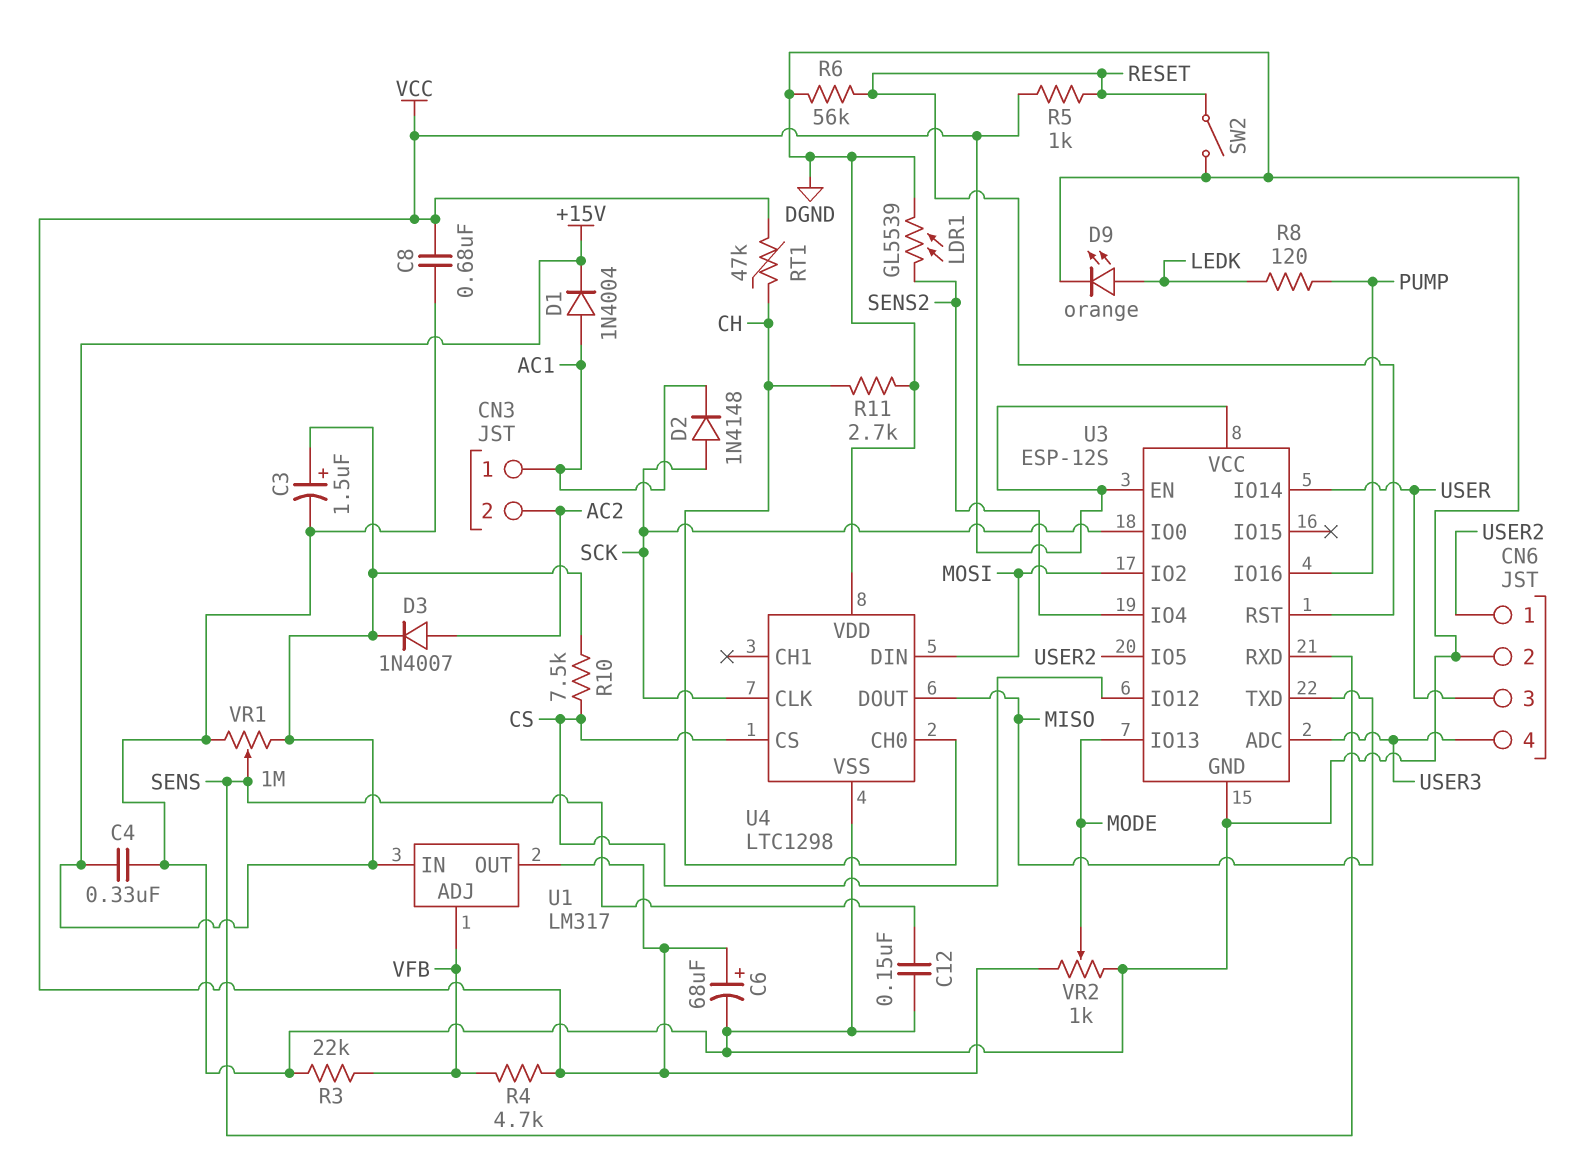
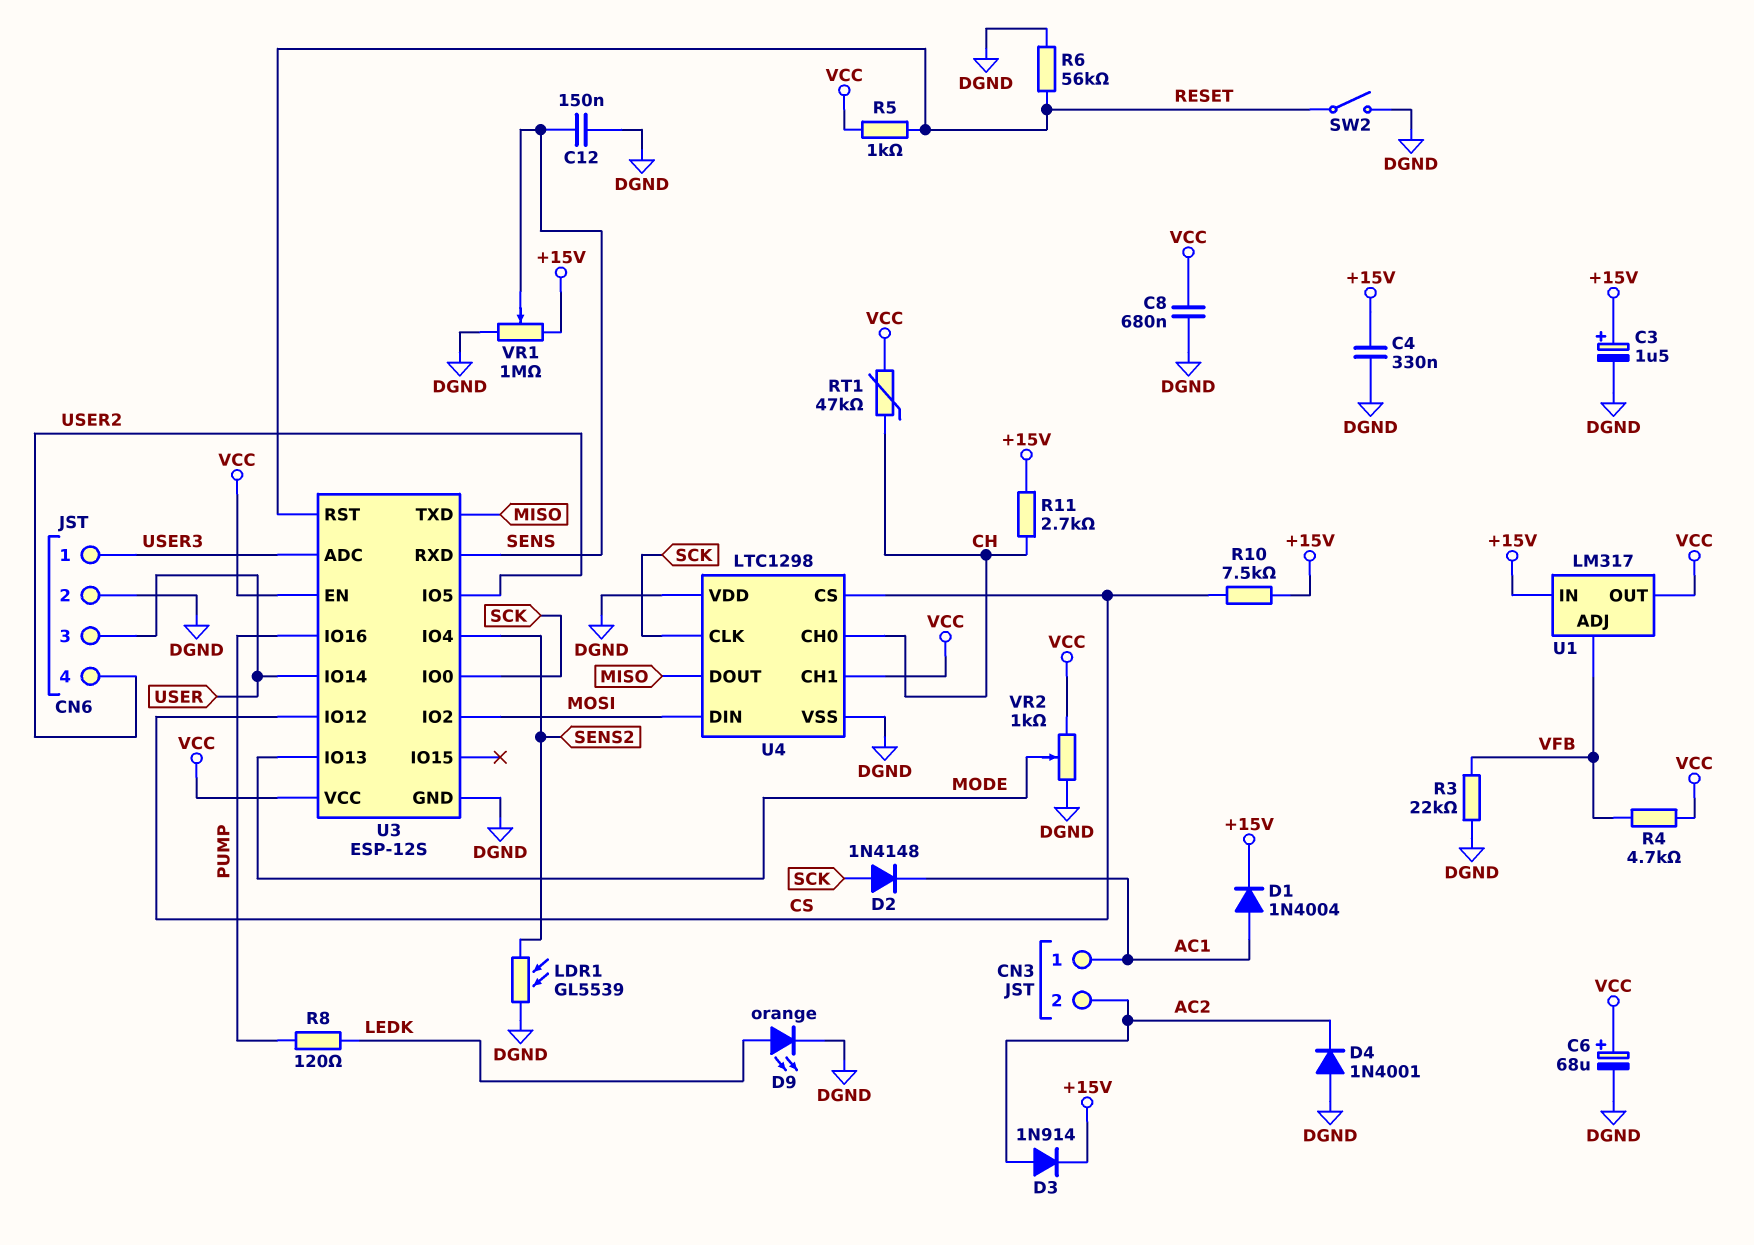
CN6 pin 1: USER2 -> USER3
CN6 pin 4: USER3 -> USER2
D3: diode 1N4007 (A AC2, K +15V) -> diode 1N914 (A AC2, K +15V)
D4: none -> diode 1N4001 (A DGND, K AC2)
R11: 2.7k (CH, DGND) -> 2.7k (+15V, CH)
U4 pin CH1: none -> VCC

